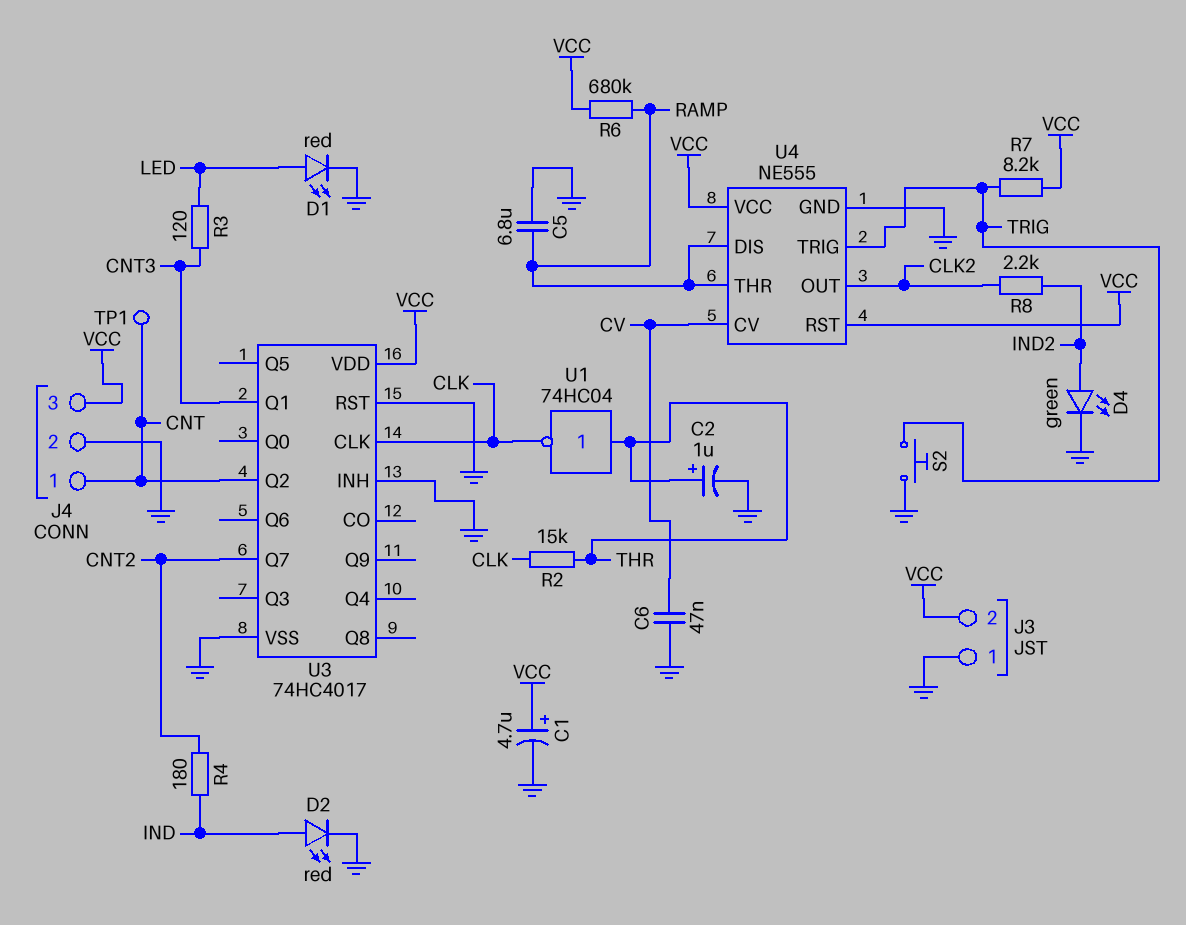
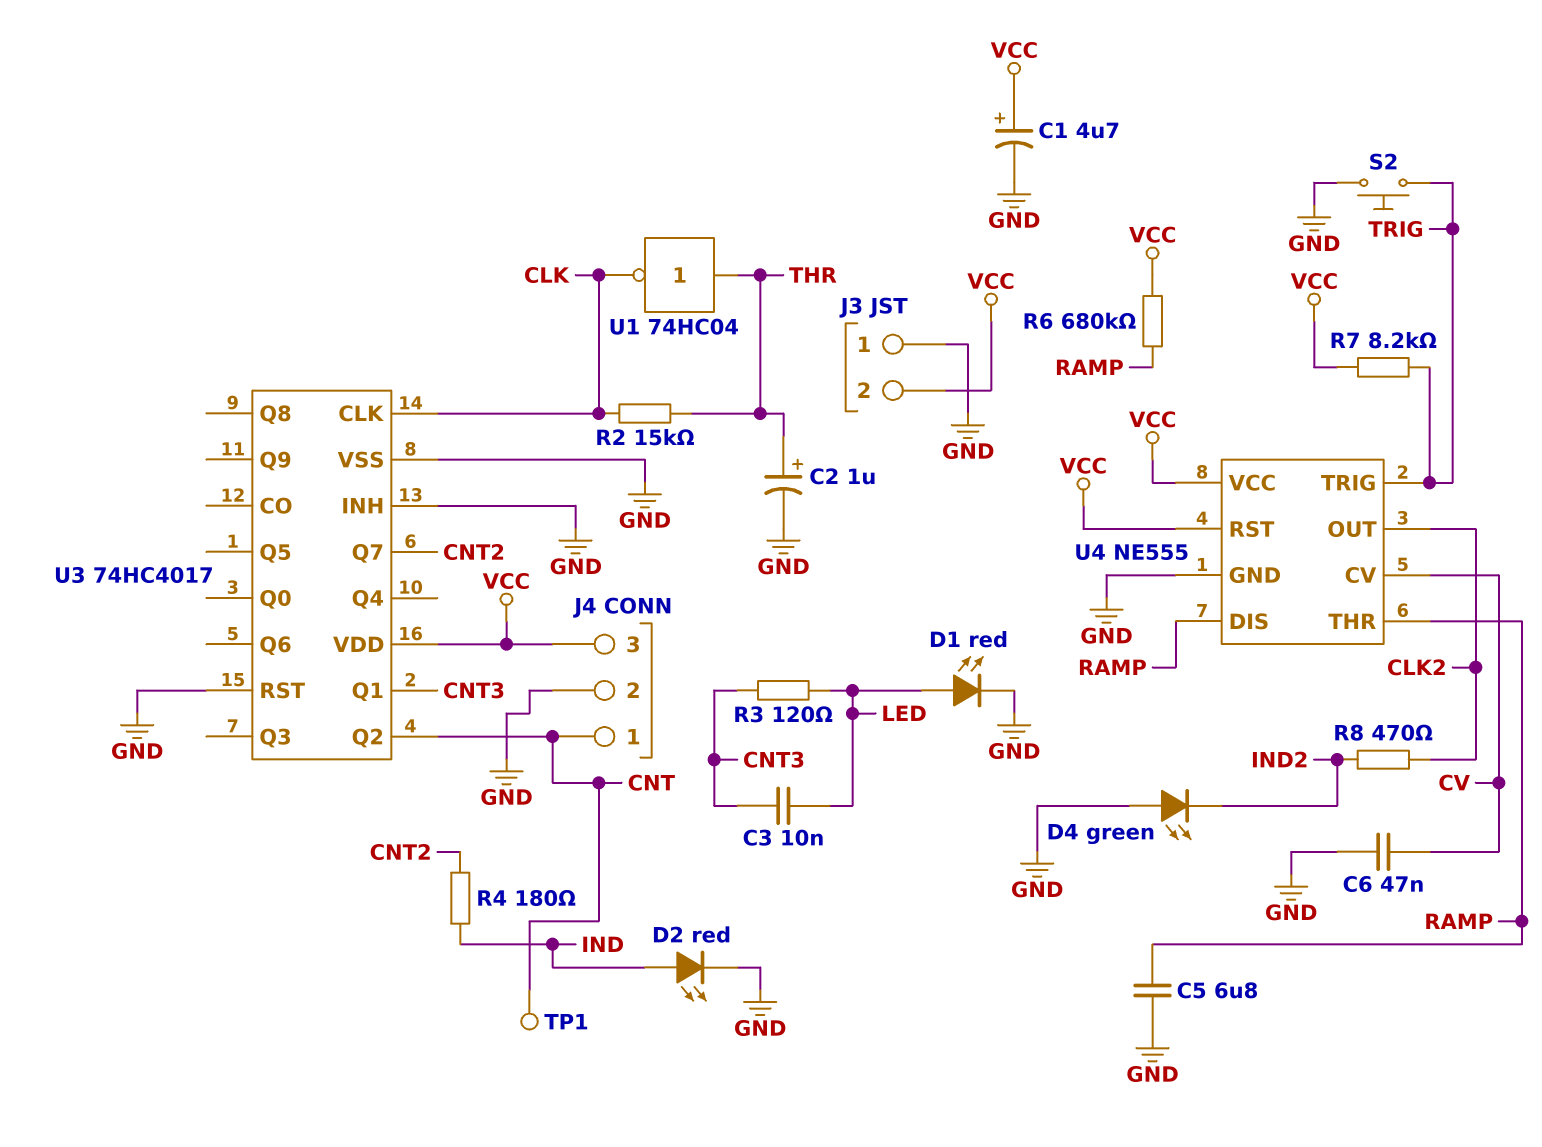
C3: none -> 10nF (CNT3, LED)
D4: LED green (A IND2, K GND) -> LED green (A GND, K IND2)
R8: 2.2k (CLK2, IND2) -> 470 (CLK2, IND2)

